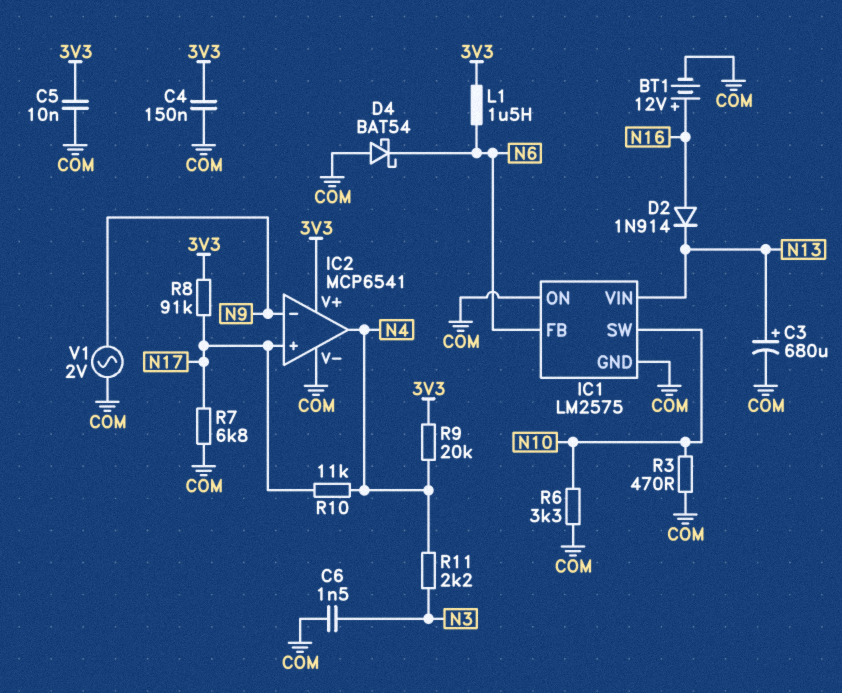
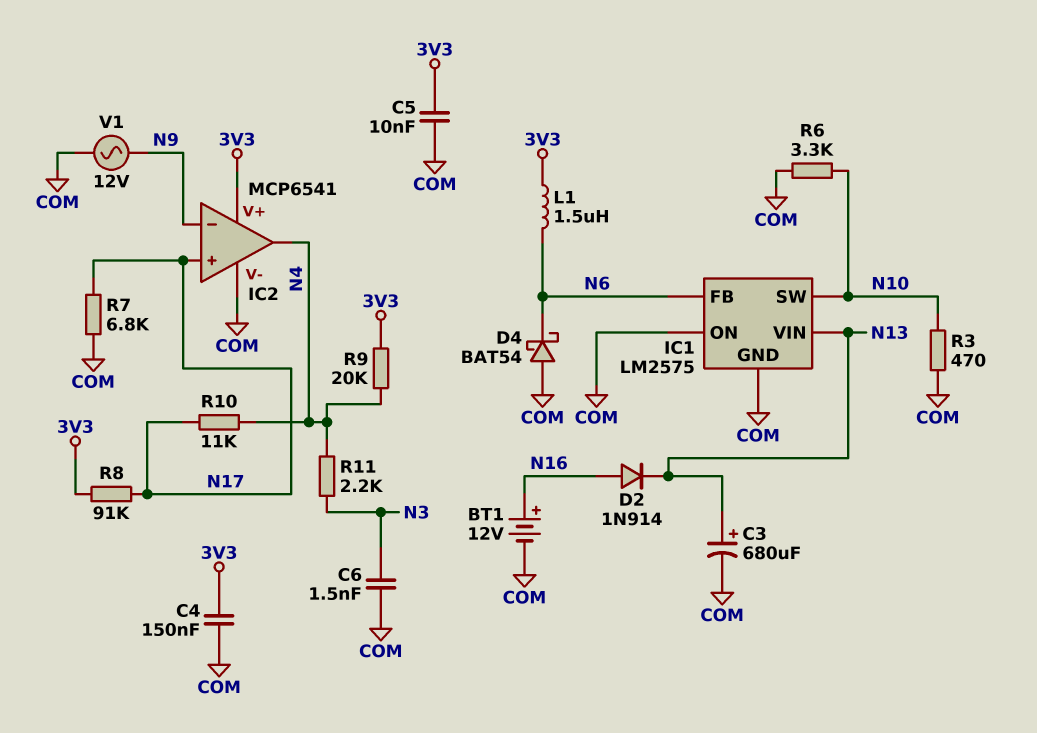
V1: AC 2V (COM, N9) -> AC 12V (COM, N9)

